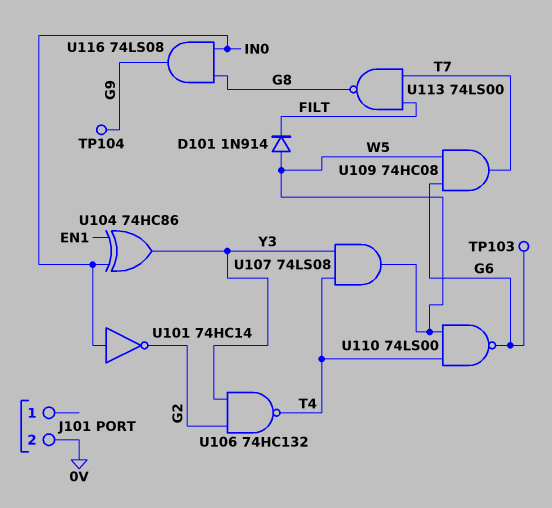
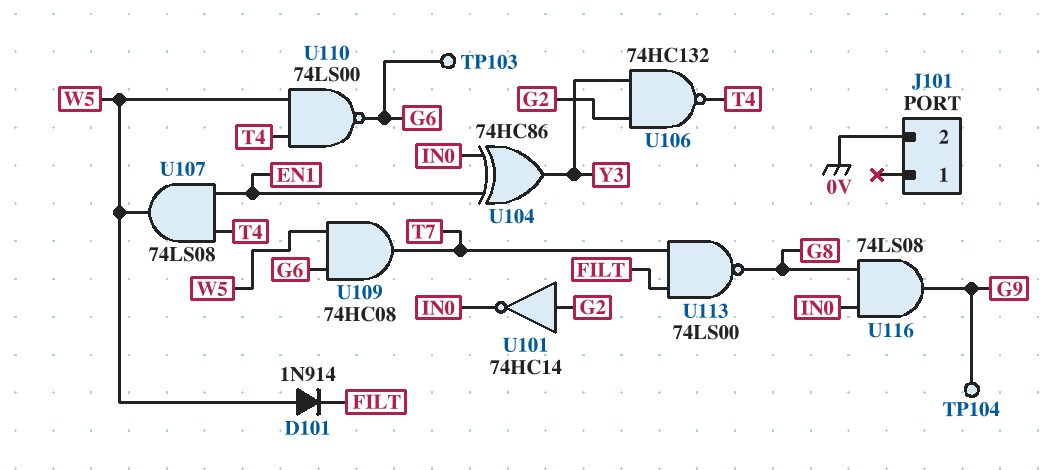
U101: NOT 74HC14 (in IN0, out G2) -> NOT 74HC14 (in G2, out IN0)
U107: AND 74LS08 (in T4, in Y3, out W5) -> AND 74LS08 (in EN1, in T4, out W5)

